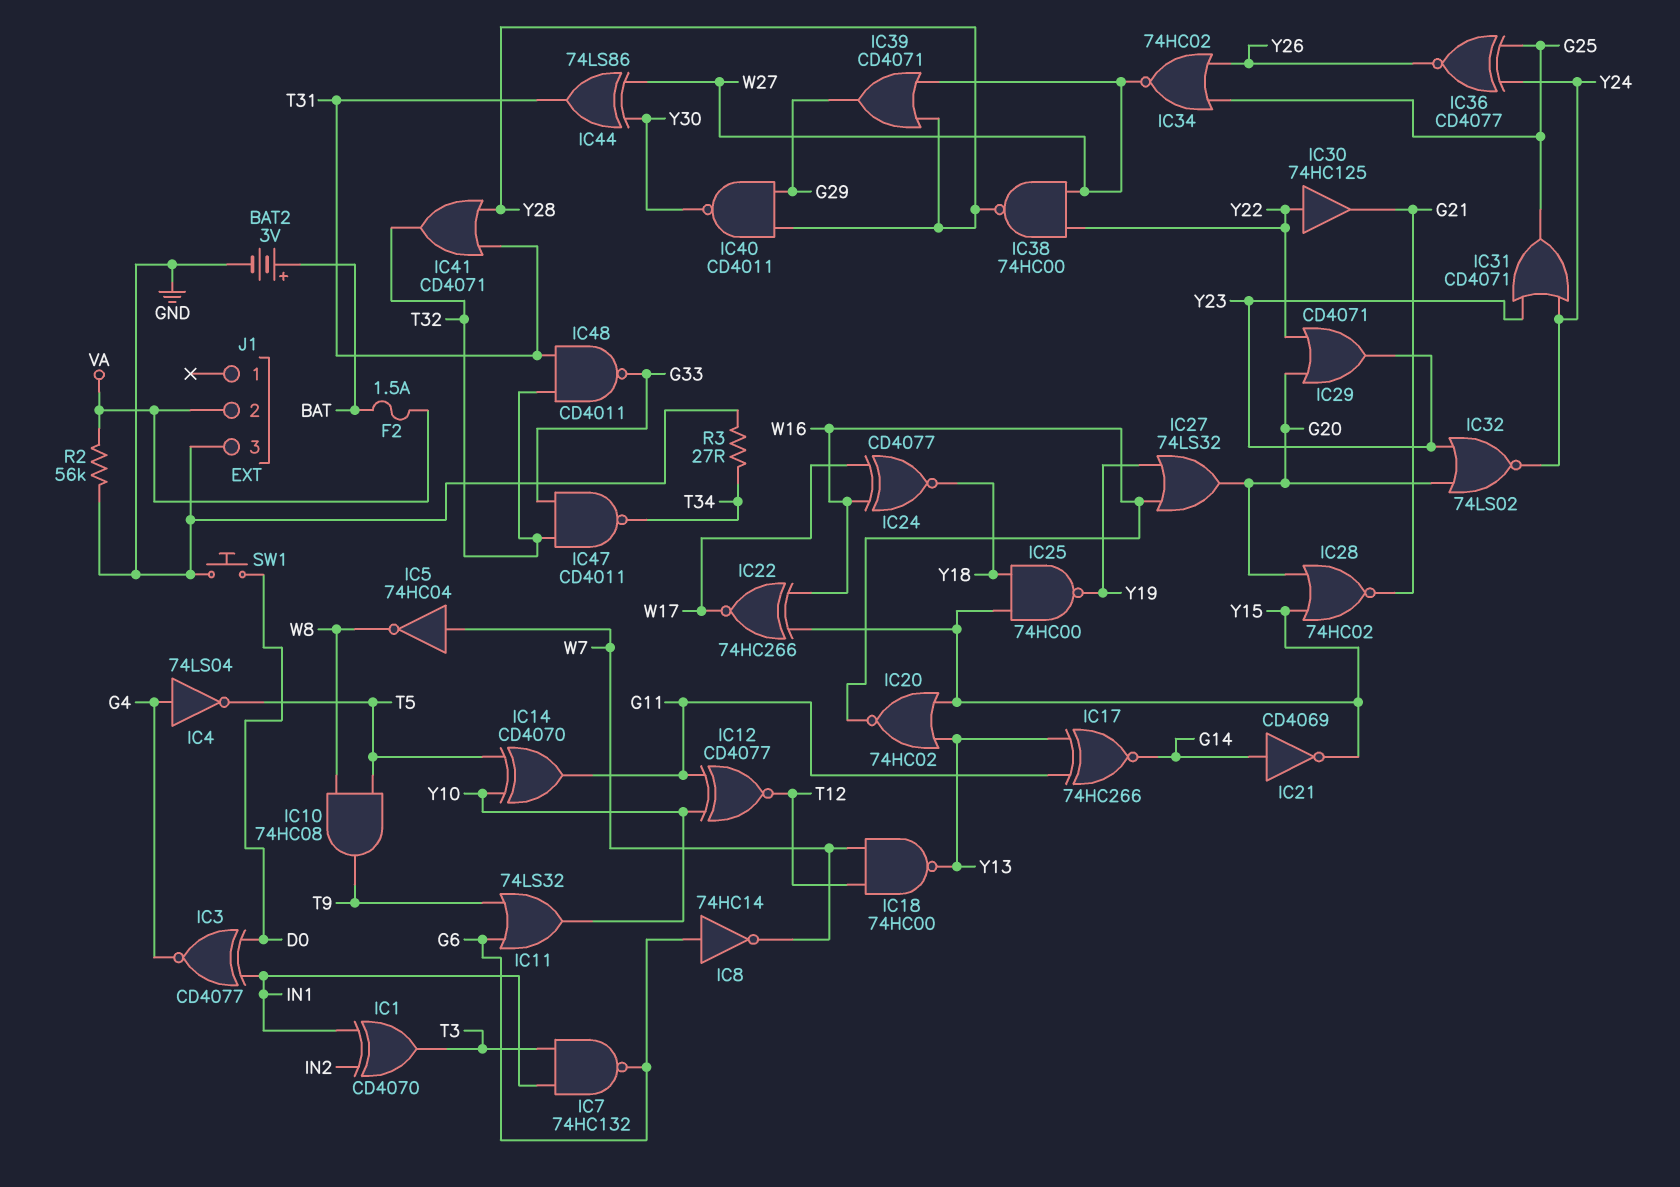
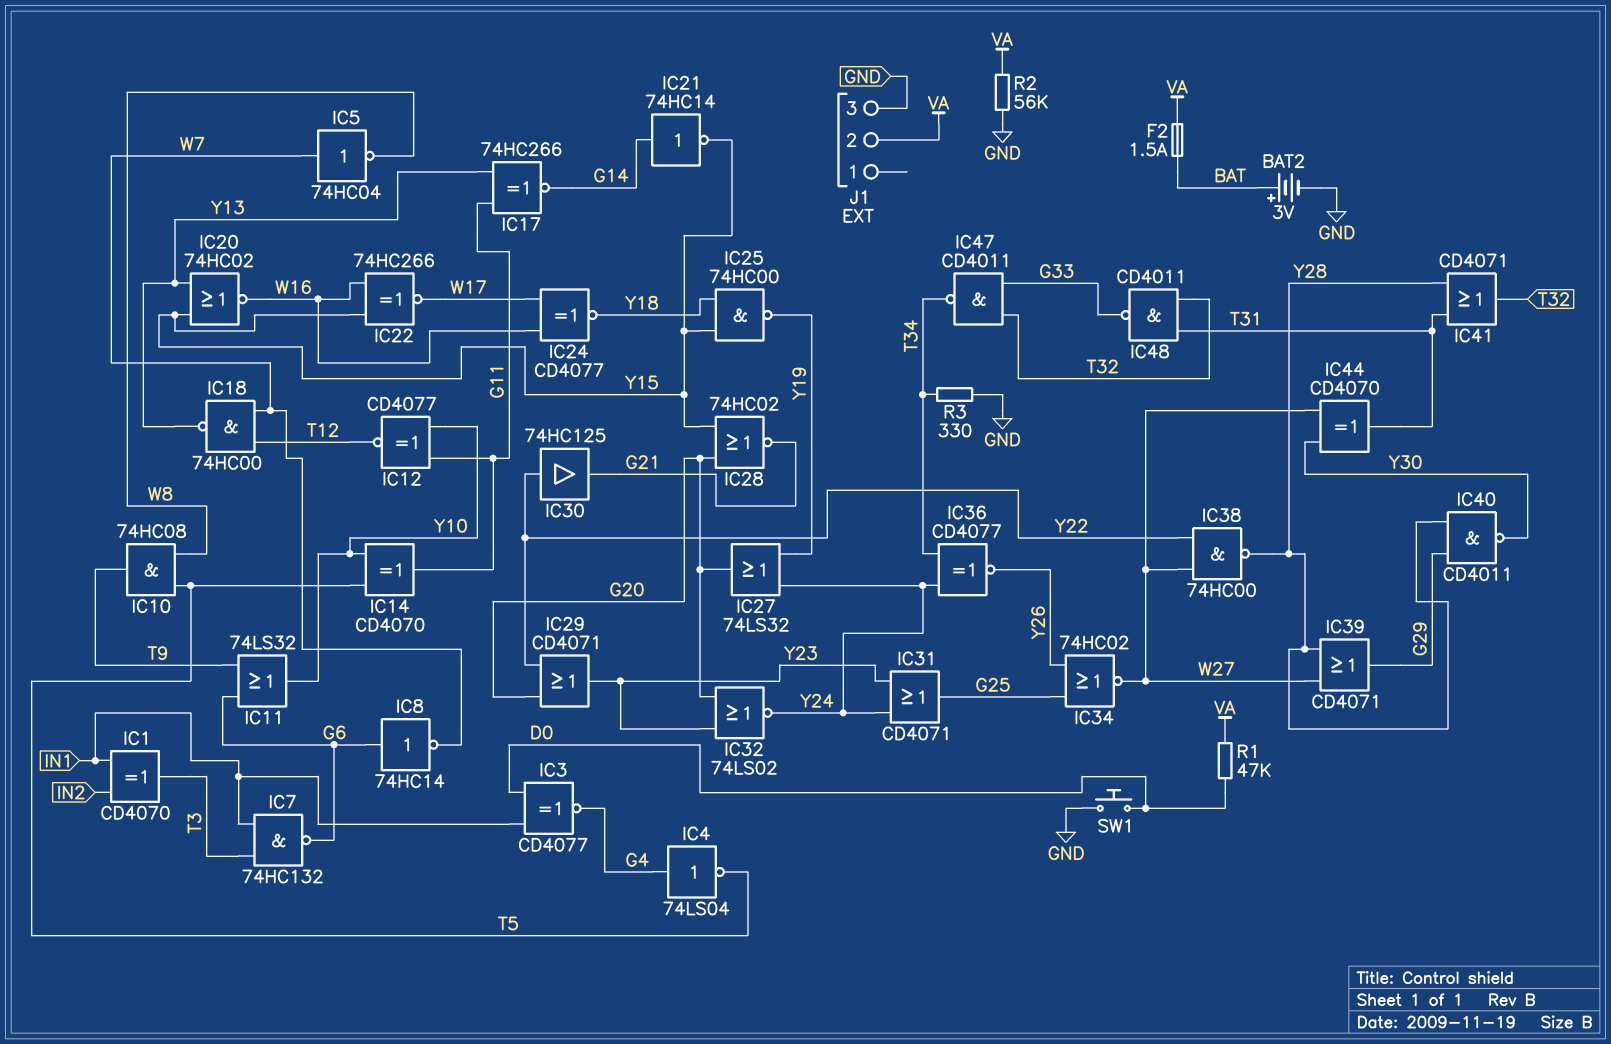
IC21: NOT CD4069 (in G14, out Y15) -> NOT 74HC14 (in G14, out Y15)
IC27: OR 74LS32 (in W16, in Y19, out G20) -> OR 74LS32 (in Y19, in Y24, out G20)
IC36: XNOR CD4077 (in G25, in Y24, out Y26) -> XNOR CD4077 (in T34, in Y24, out Y26)
IC44: XOR 74LS86 (in W27, in Y30, out T31) -> XOR CD4070 (in W27, in Y30, out T31)
R1: none -> 47k (D0, VA)
R3: 27 (GND, T34) -> 330 (GND, T34)

